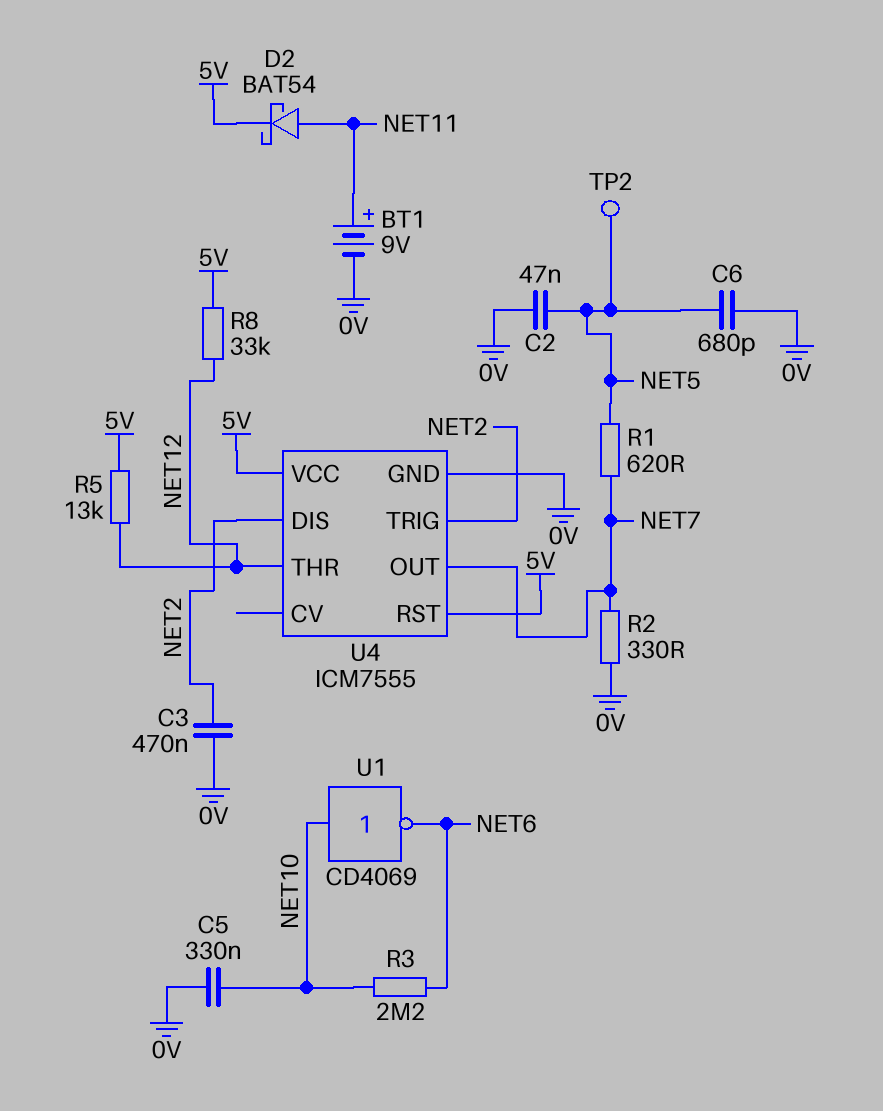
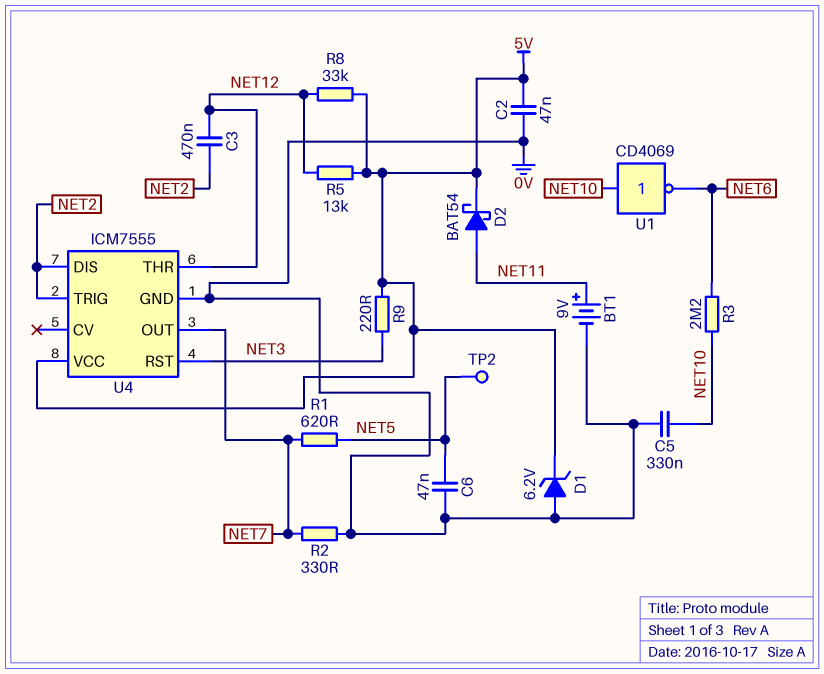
C2: 47nF (0V, NET5) -> 47nF (0V, 5V)
C3: 470nF (0V, NET2) -> 470nF (NET2, NET12)
C6: 680pF (0V, NET5) -> 47nF (0V, NET5)
D1: none -> zener 6.2V (A 0V, K 5V)
R9: none -> 220 (5V, NET3)
U4 pin RST: 5V -> NET3

